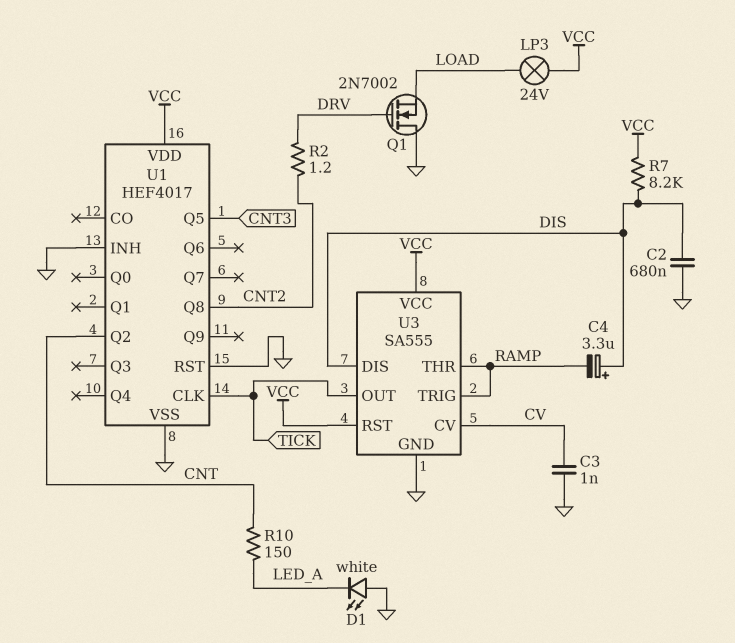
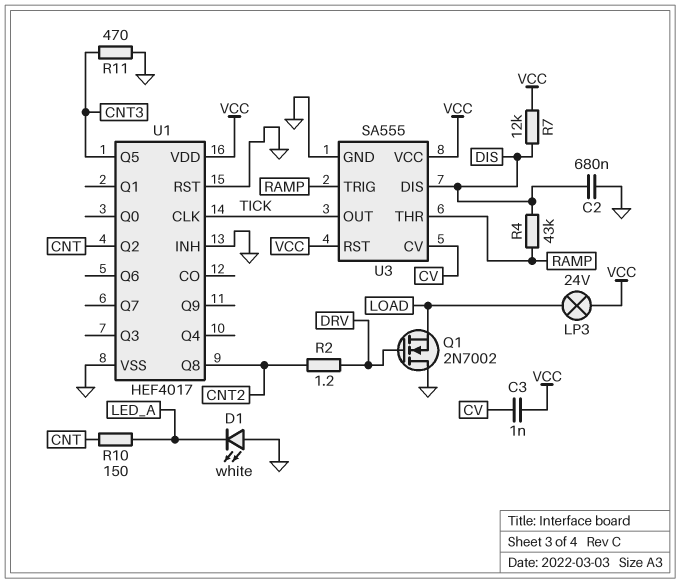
C3: 1nF (CV, GND) -> 1nF (CV, VCC)
C4: 3.3uF (plus DIS, minus RAMP) -> none
R4: none -> 43k (DIS, RAMP)
R7: 8.2k (DIS, VCC) -> 12k (DIS, VCC)
R11: none -> 470 (CNT3, GND)

